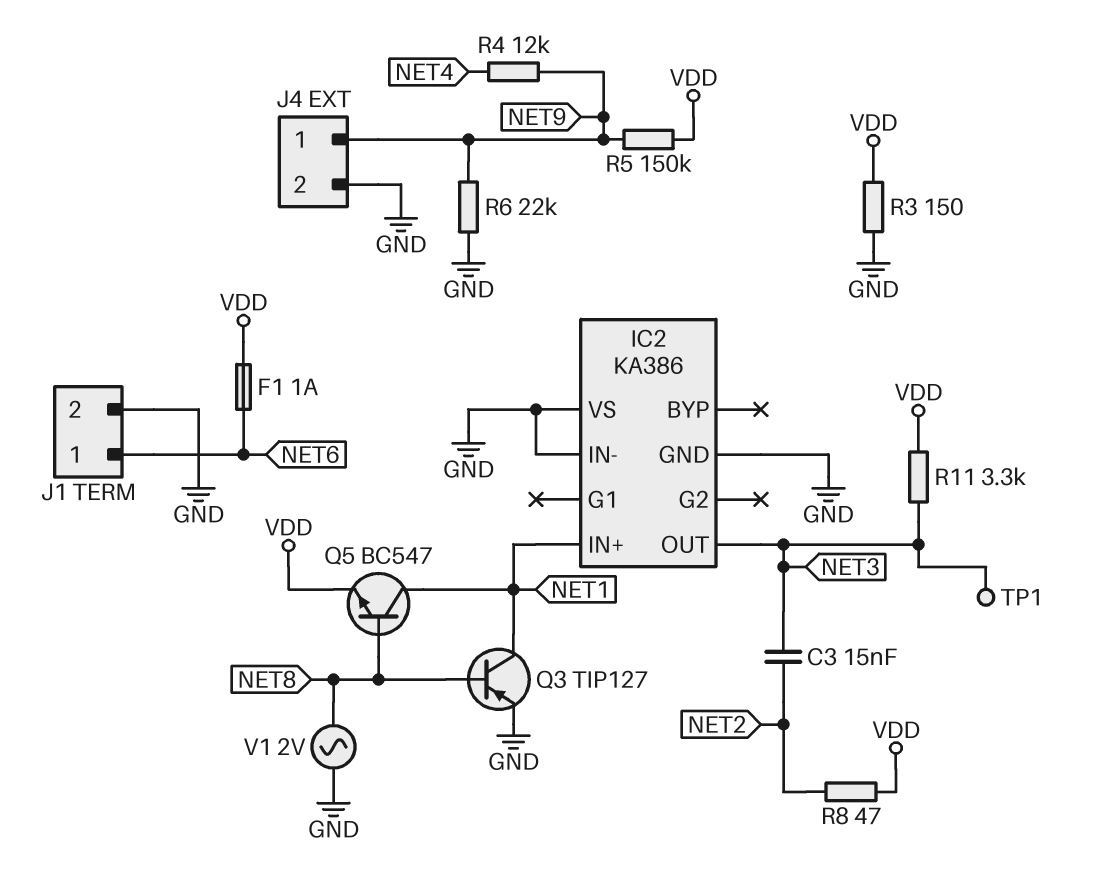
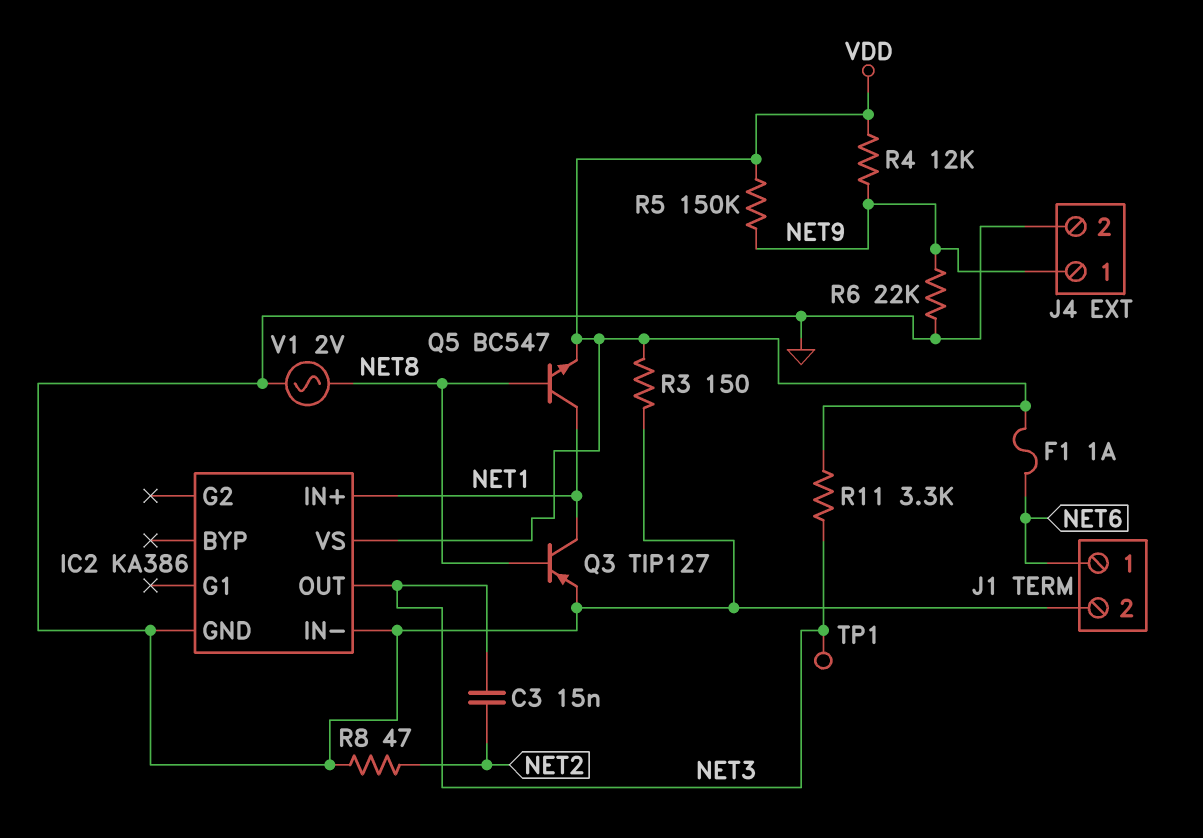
IC2 pin VS: GND -> VDD
R4: 12k (NET4, NET9) -> 12k (NET9, VDD)
R8: 47 (NET2, VDD) -> 47 (GND, NET2)

